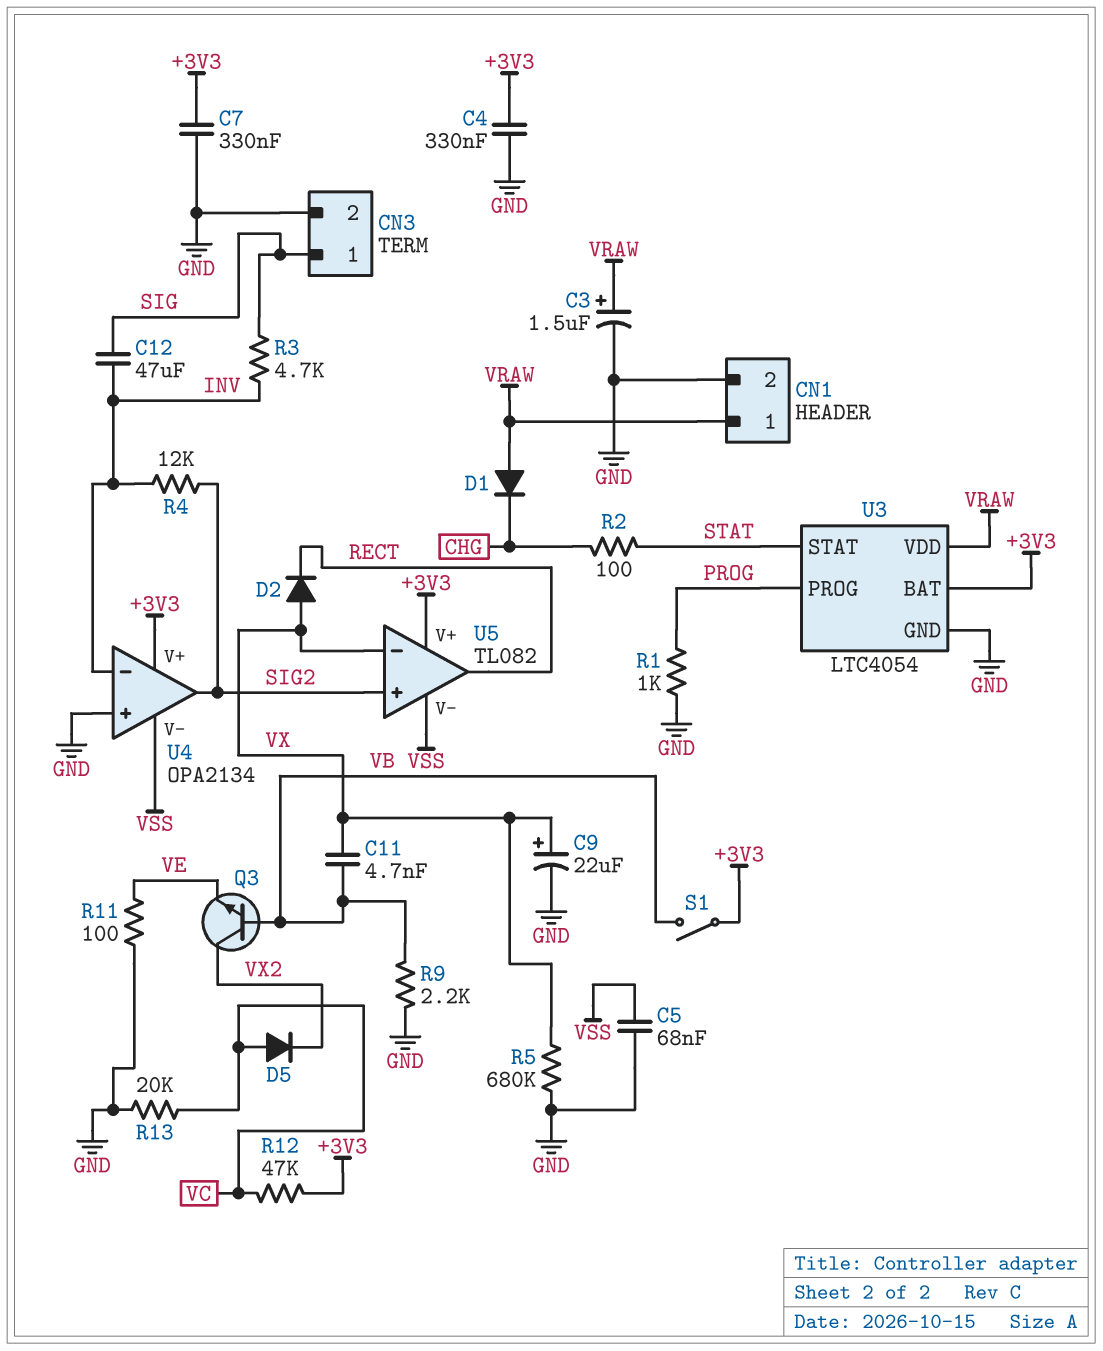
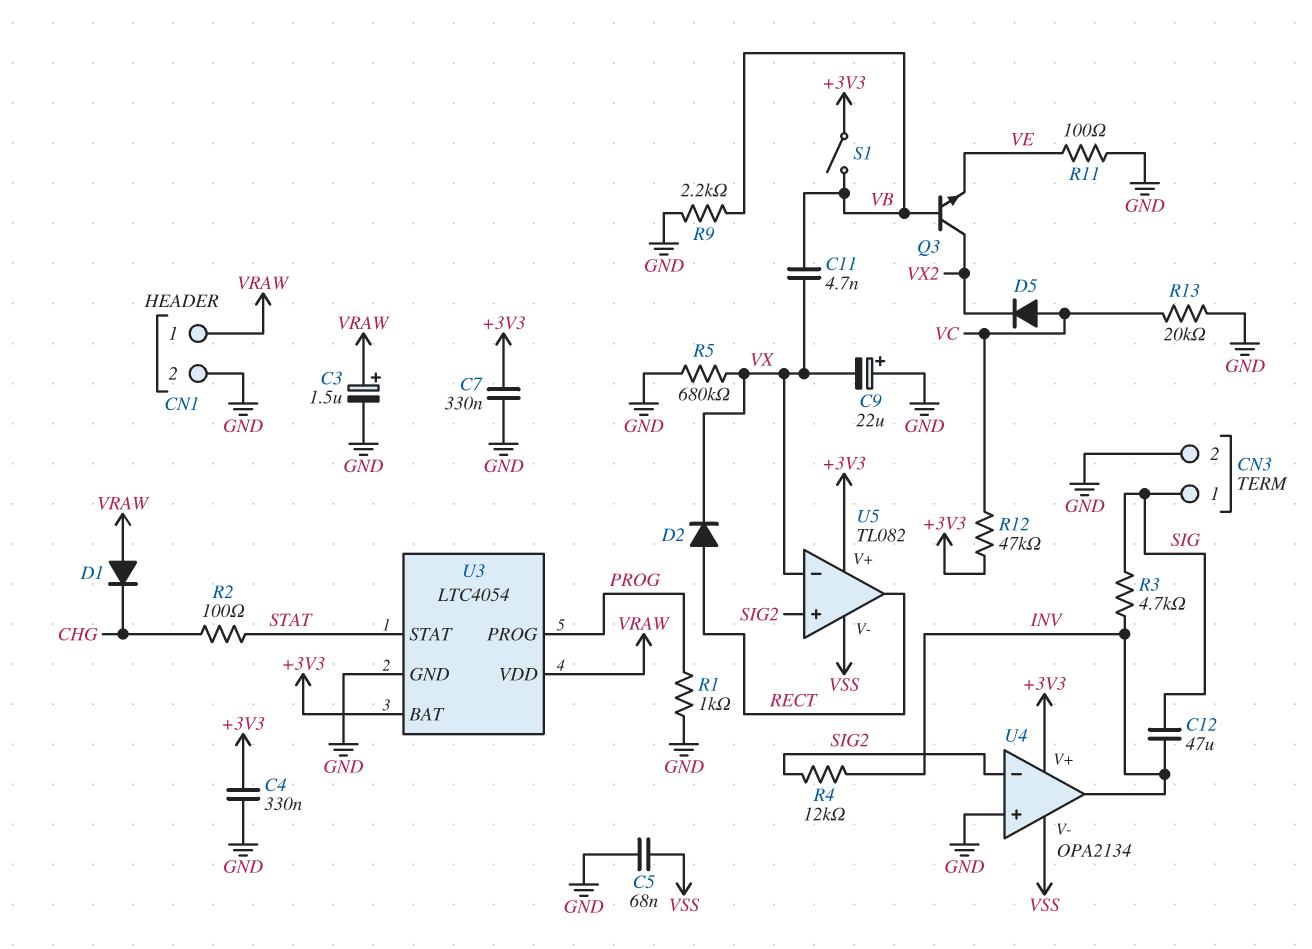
C9: 22uF (plus VX, minus GND) -> 22uF (plus GND, minus VX)
D2: diode (A VX, K RECT) -> diode (A RECT, K VX)
U4 pin in-: INV -> SIG2
U4 pin out: SIG2 -> INV

